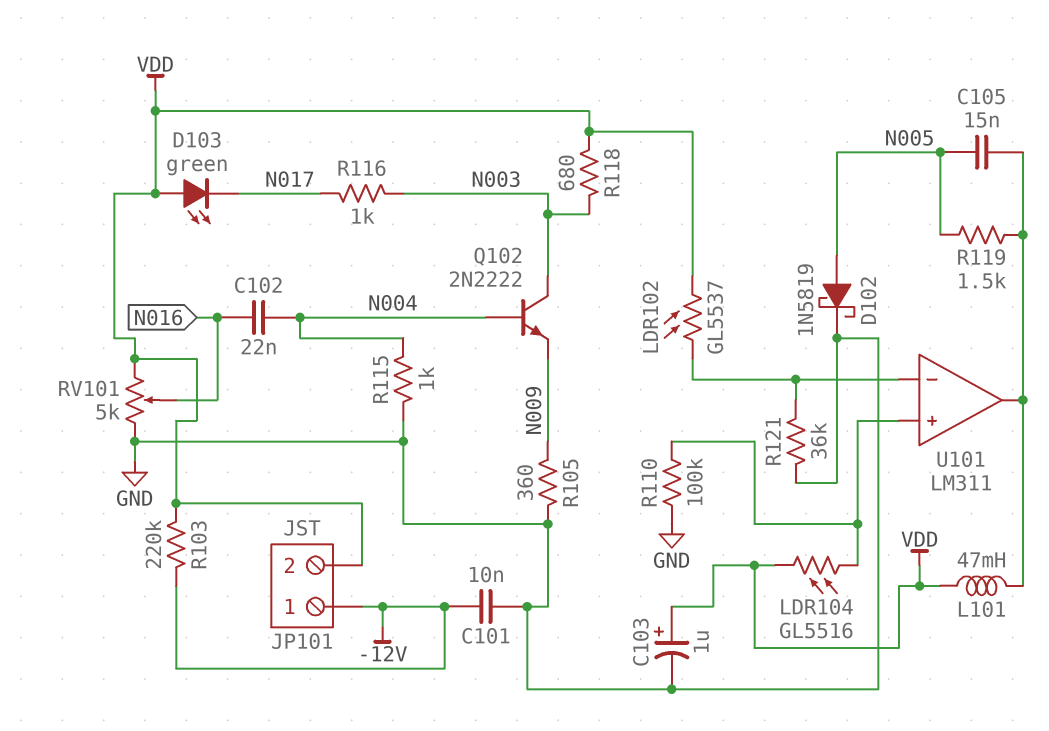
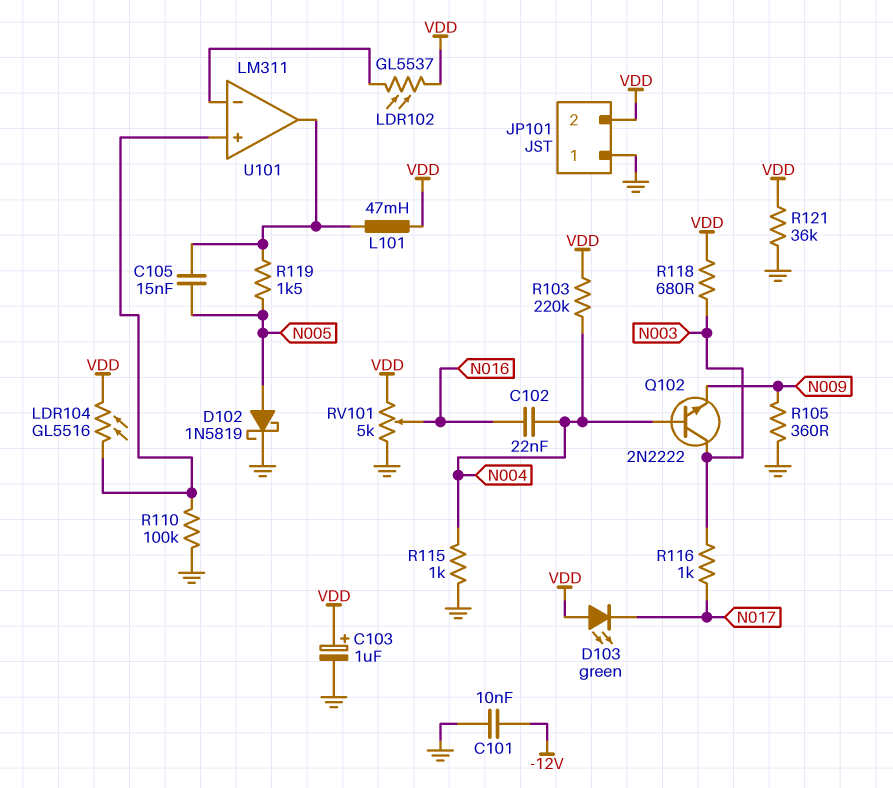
JP101 pin 1: -12V -> GND
R103: 220k (-12V, VDD) -> 220k (N004, VDD)
R121: 36k (GND, U101/in-) -> 36k (GND, VDD)

